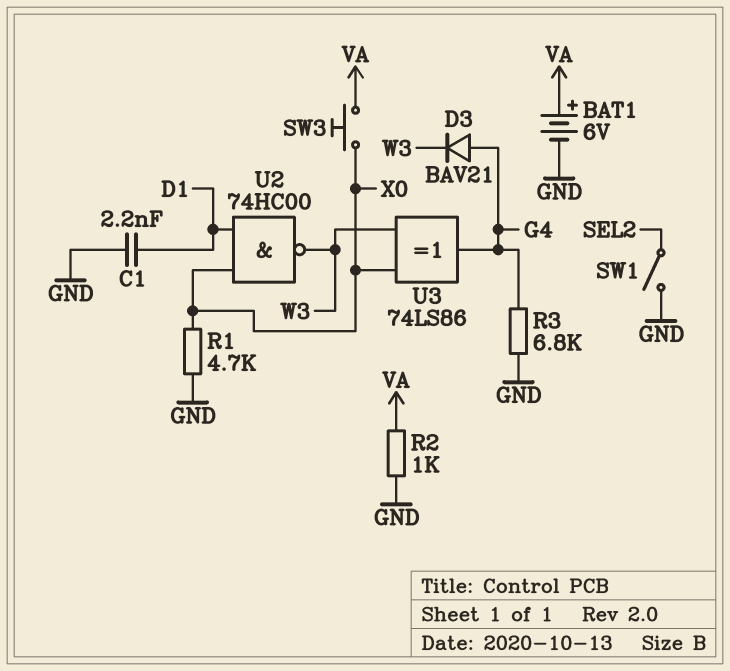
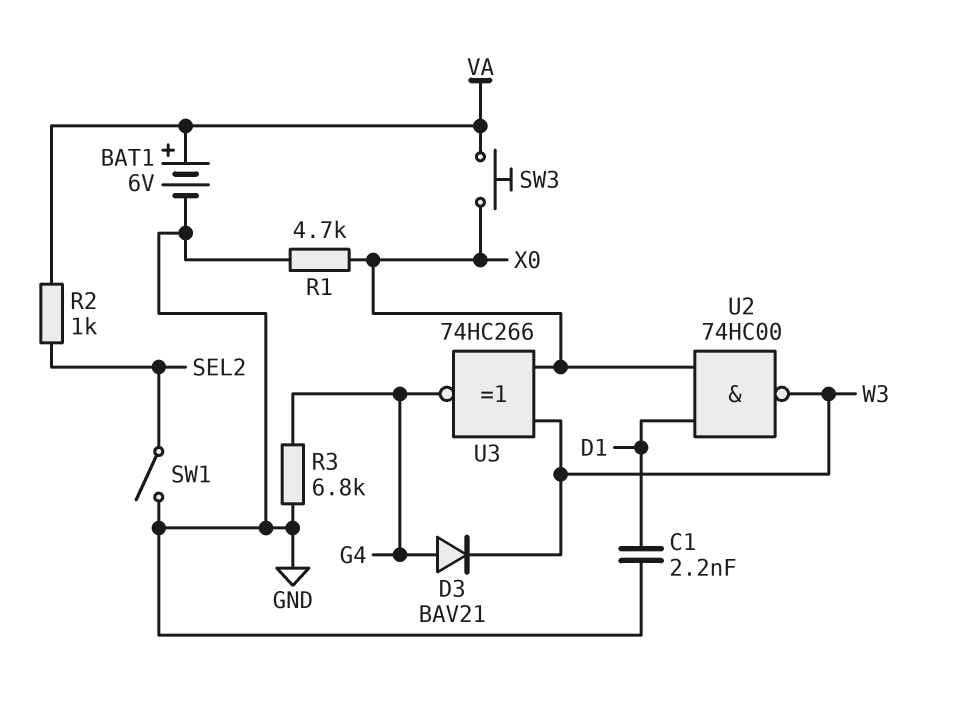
R2: 1k (GND, VA) -> 1k (SEL2, VA)
U3: XOR 74LS86 (in W3, in X0, out G4) -> XNOR 74HC266 (in W3, in X0, out G4)

